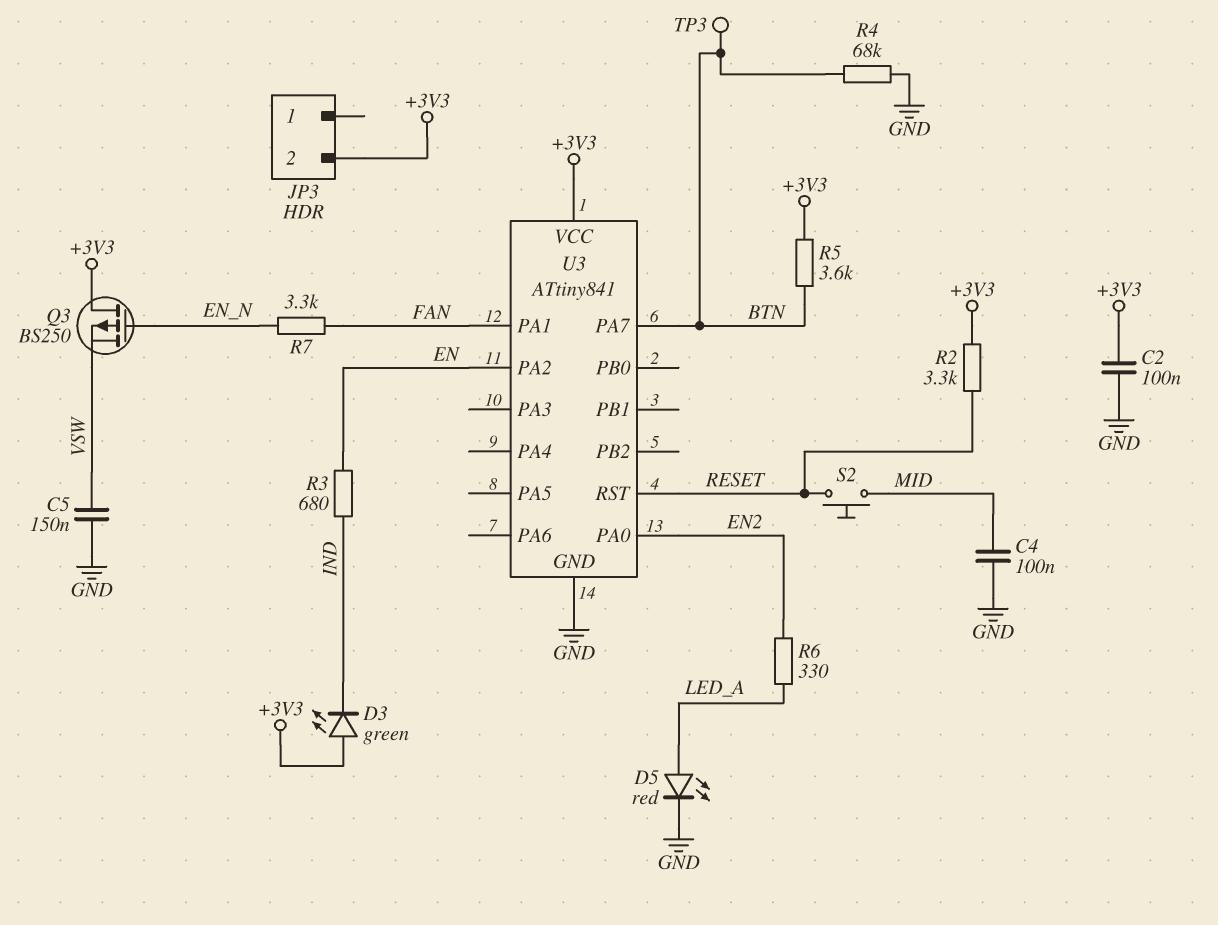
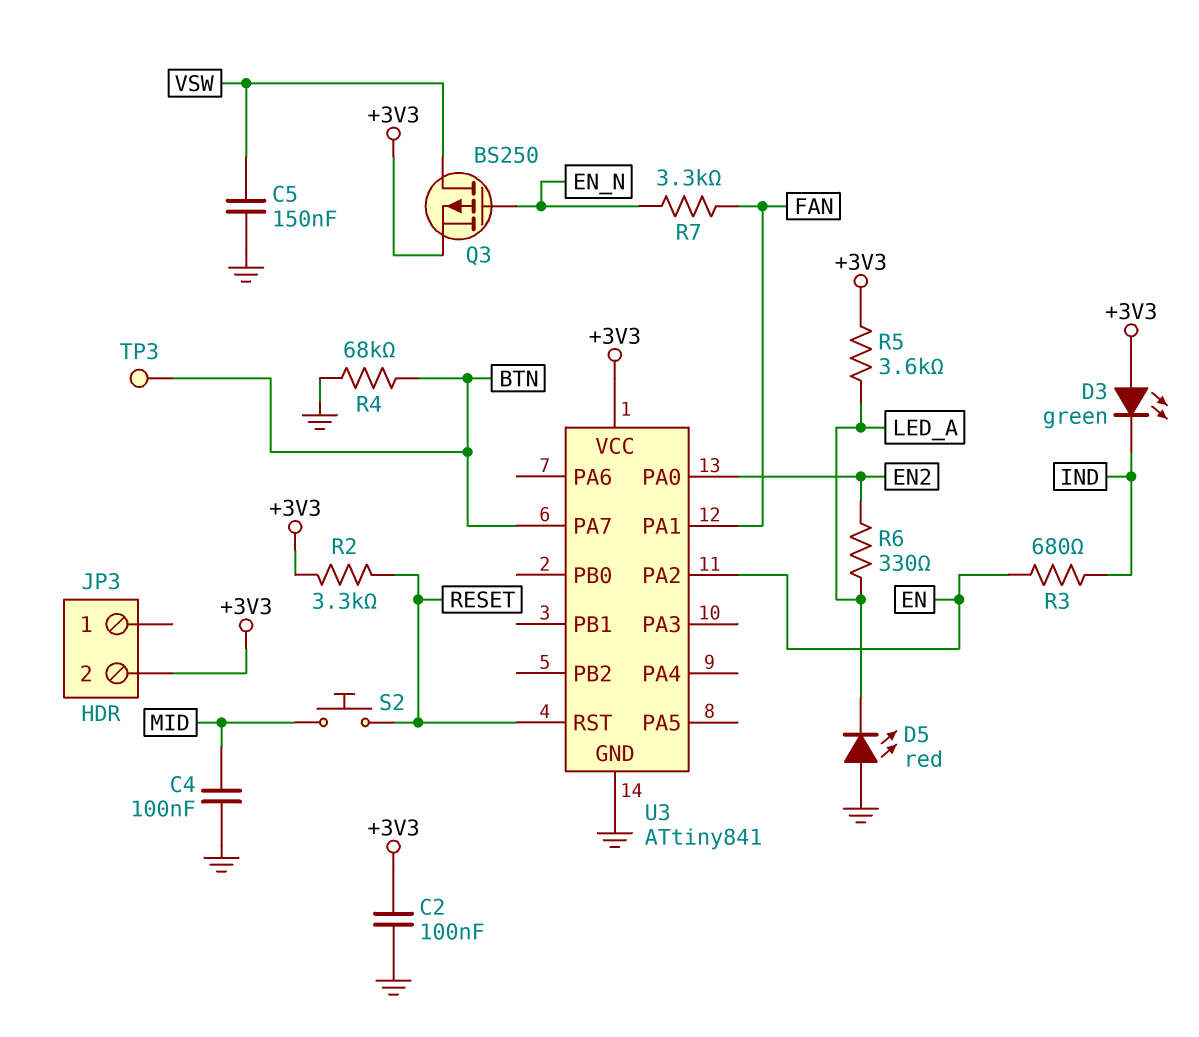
D5: LED red (A LED_A, K GND) -> LED red (A GND, K LED_A)
Q3: PMOS BS250 (G EN_N, D +3V3, S VSW) -> PMOS BS250 (G EN_N, D VSW, S +3V3)
R5: 3.6k (+3V3, BTN) -> 3.6k (+3V3, LED_A)

